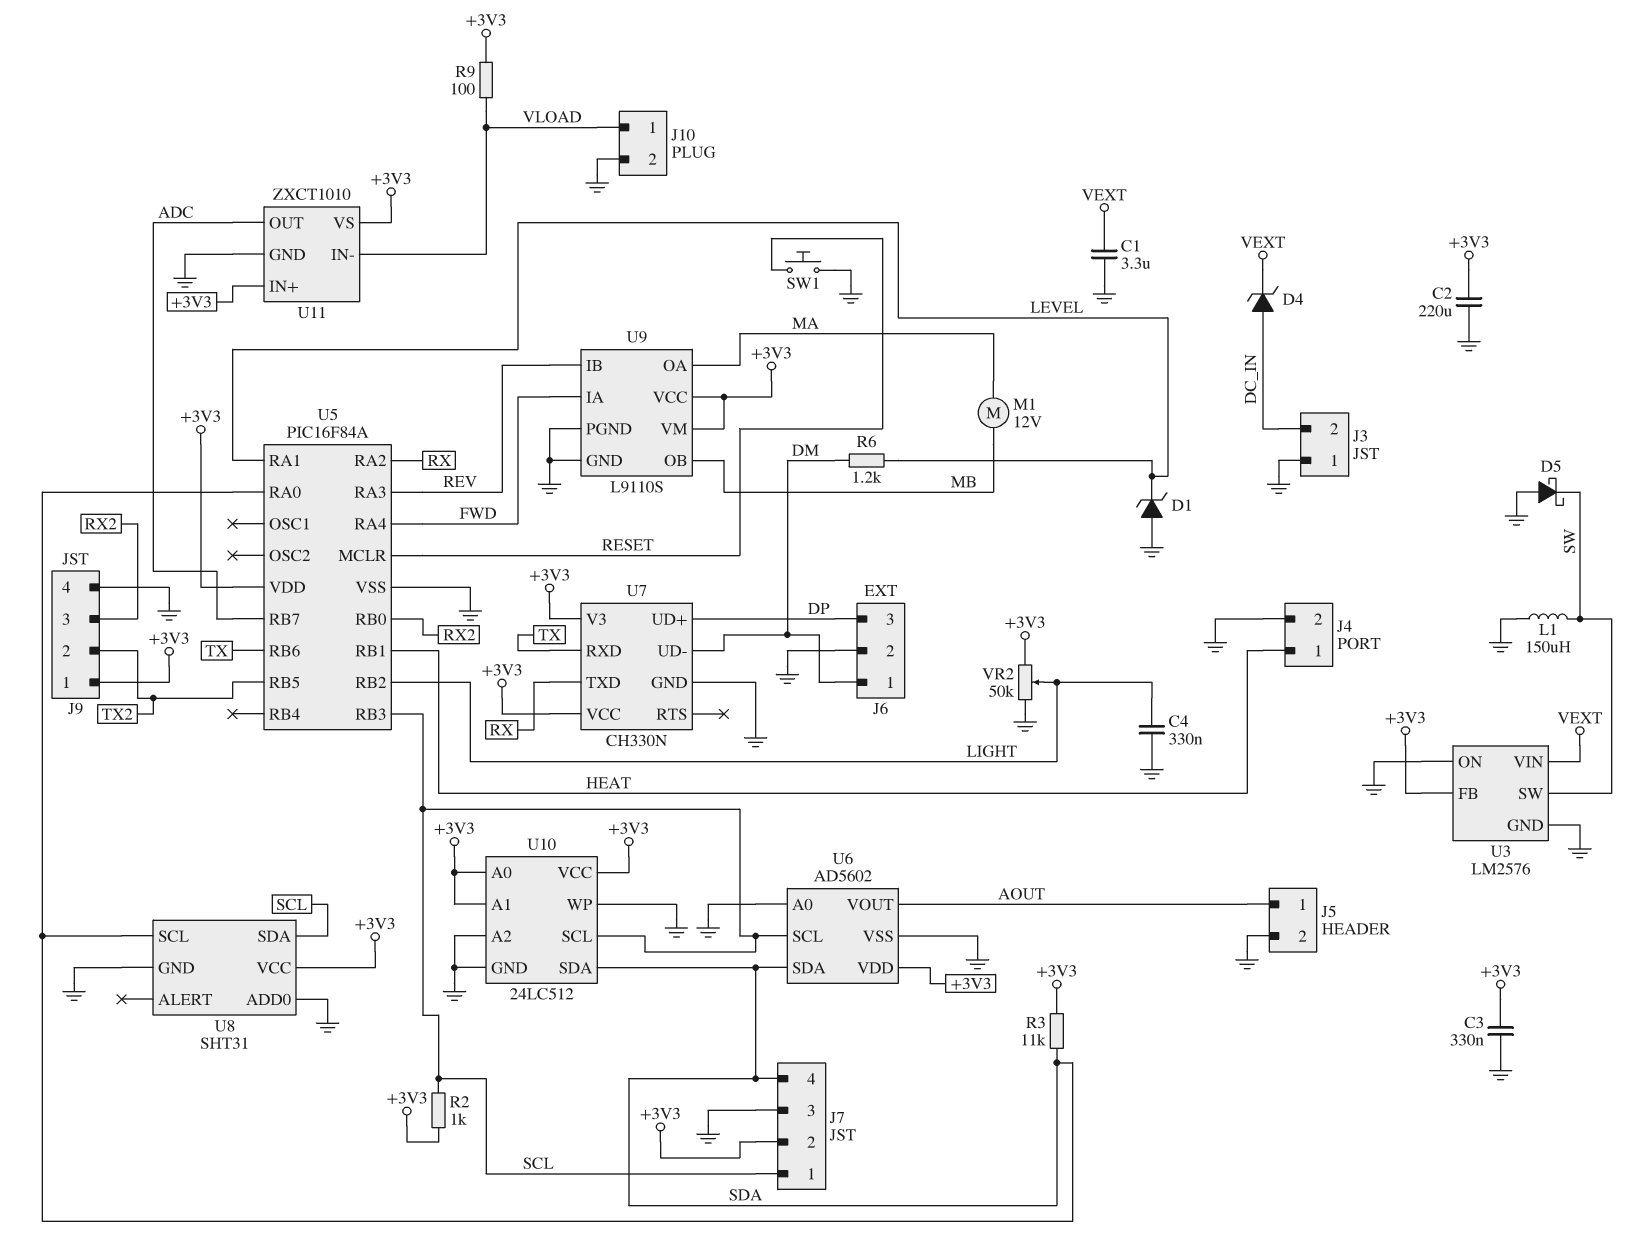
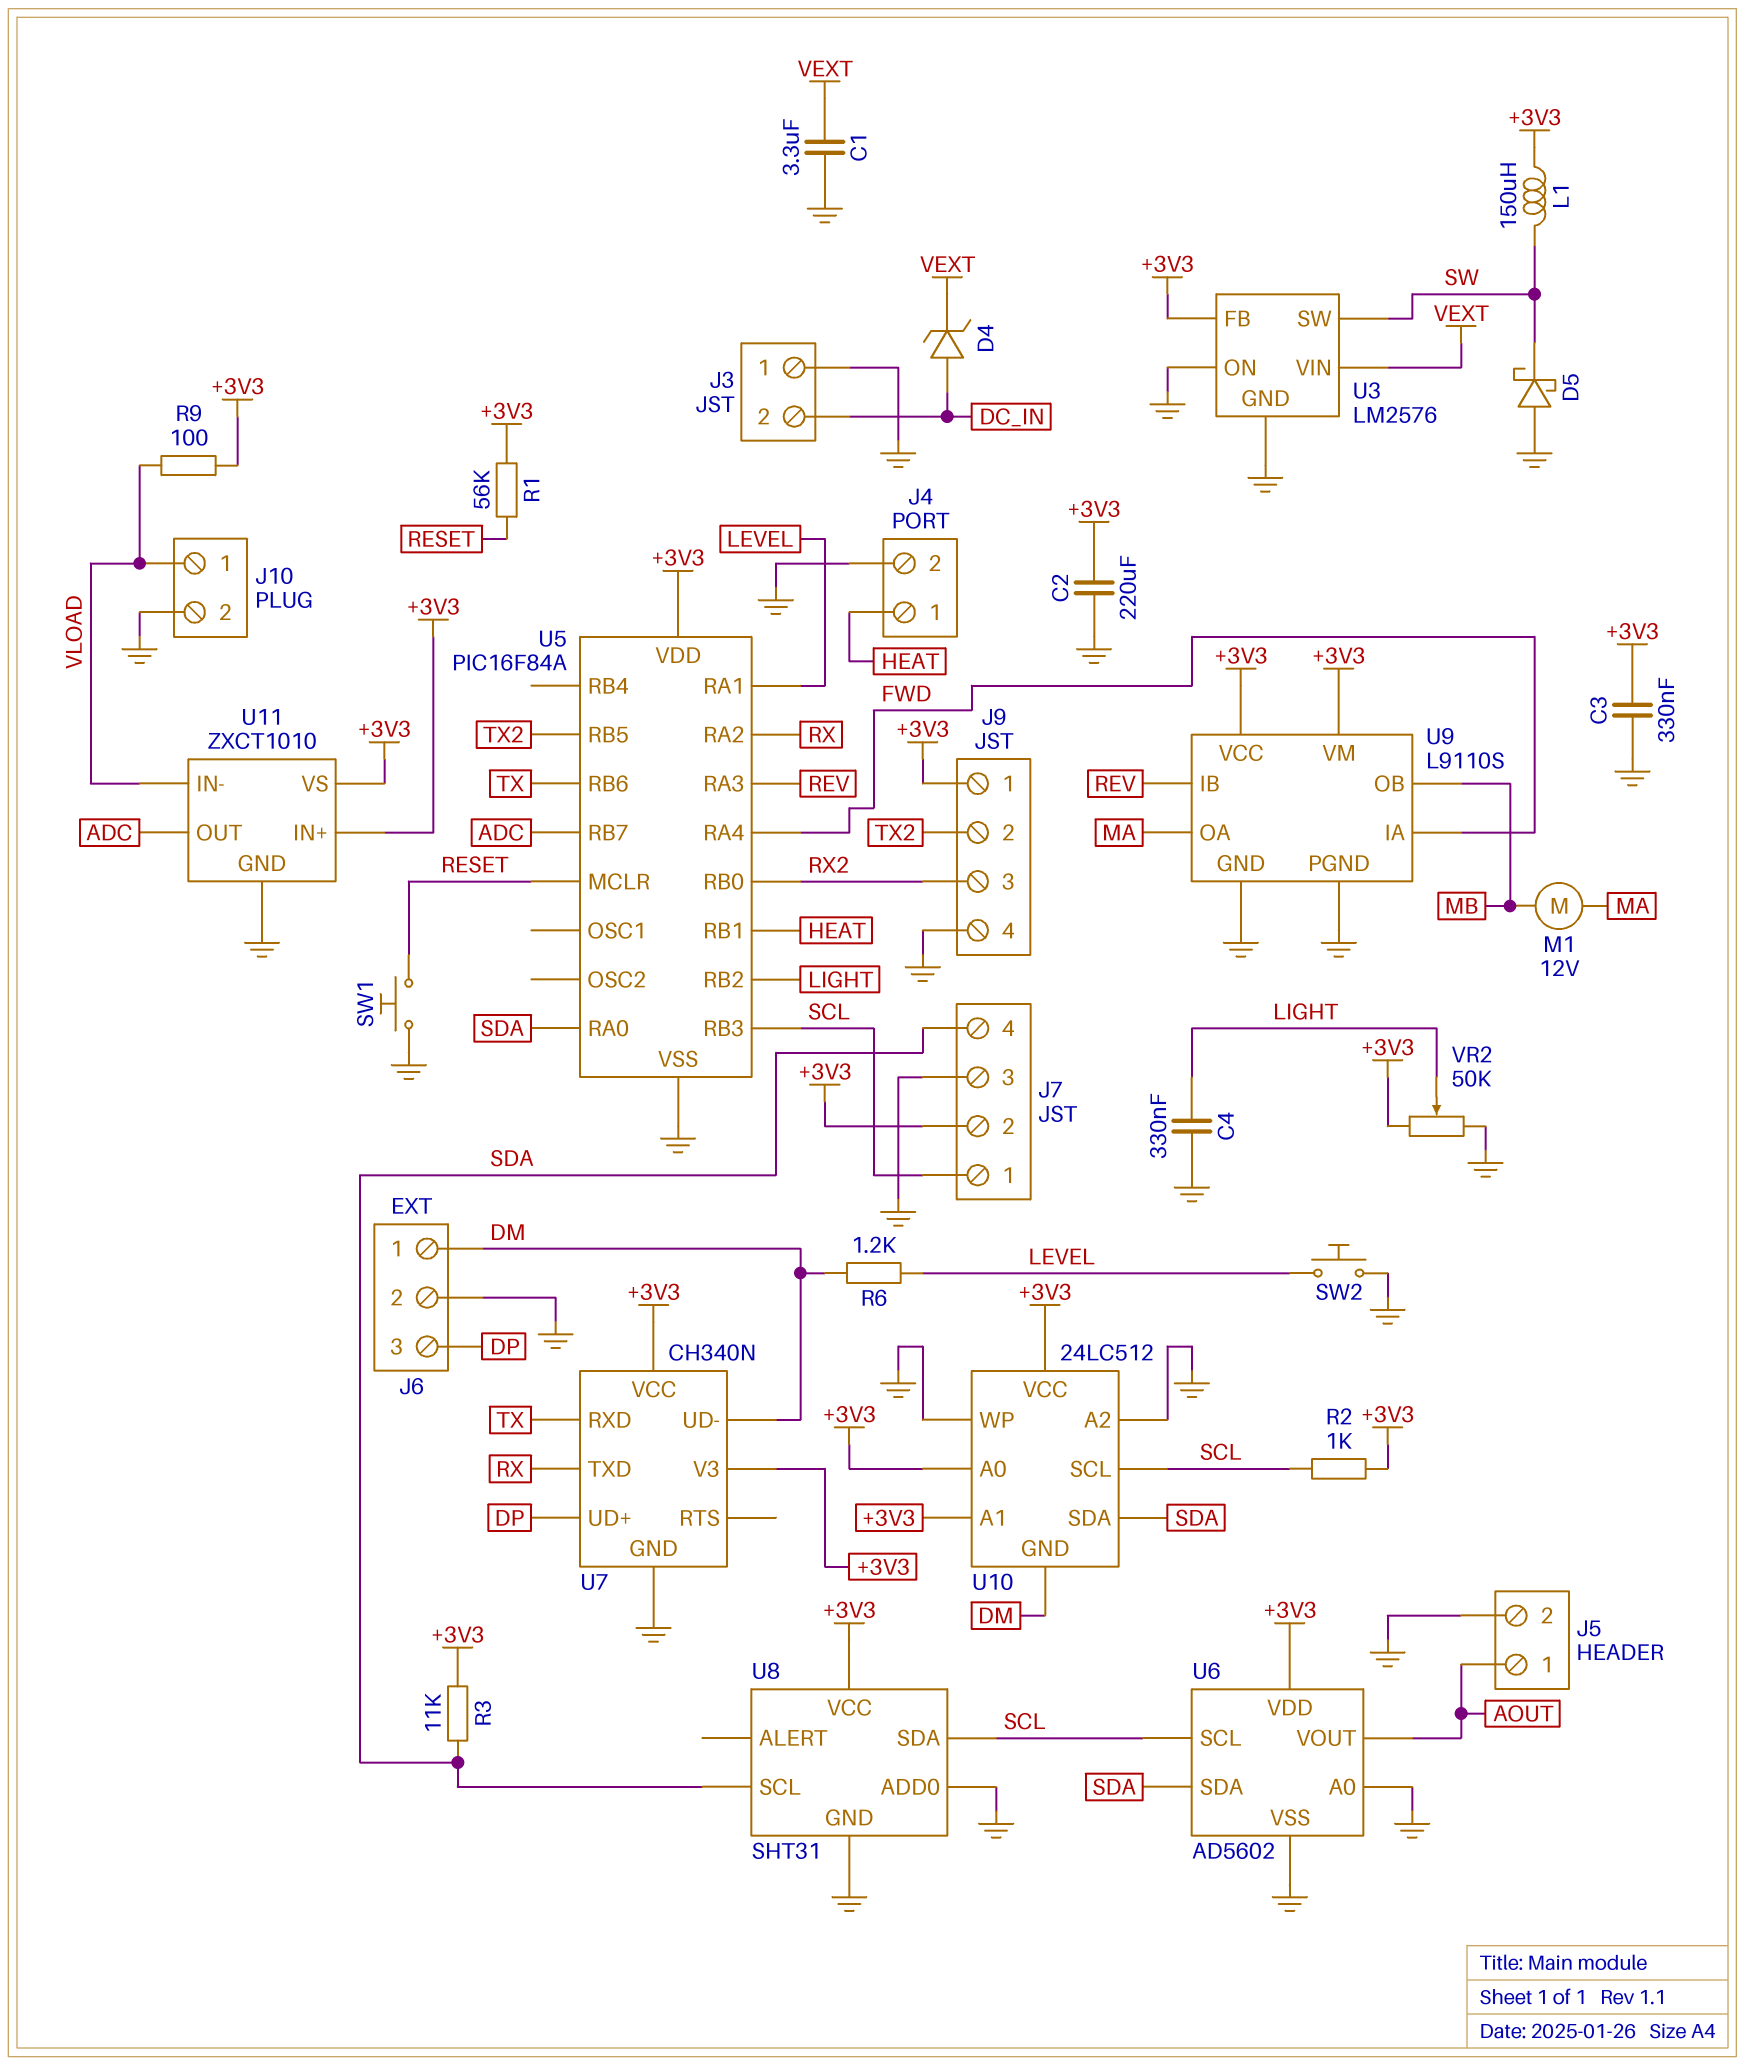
D1: zener (A GND, K LEVEL) -> none
L1: 150uH (GND, SW) -> 150uH (+3V3, SW)
R1: none -> 56k (+3V3, RESET)
SW2: none -> button (GND, LEVEL)
U7: CH330N -> CH340N
U10 pin GND: GND -> DM

